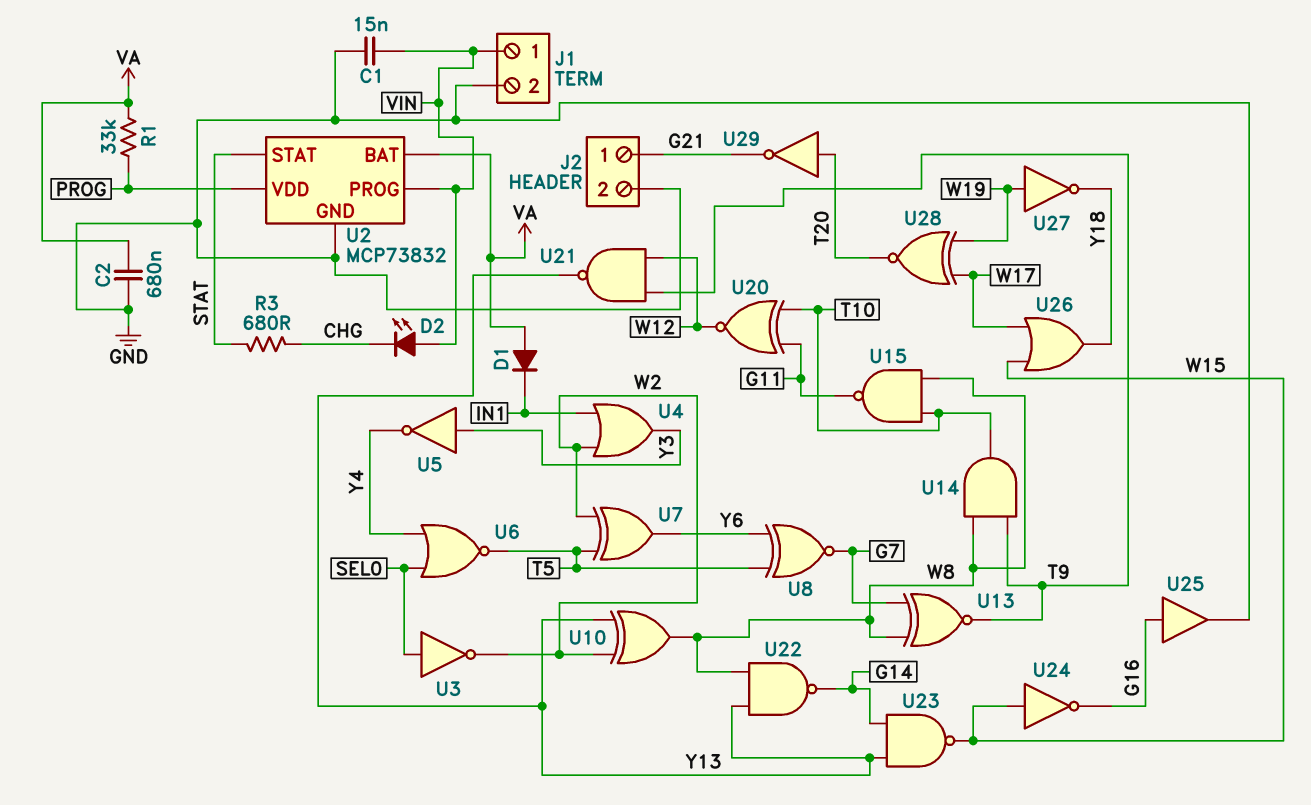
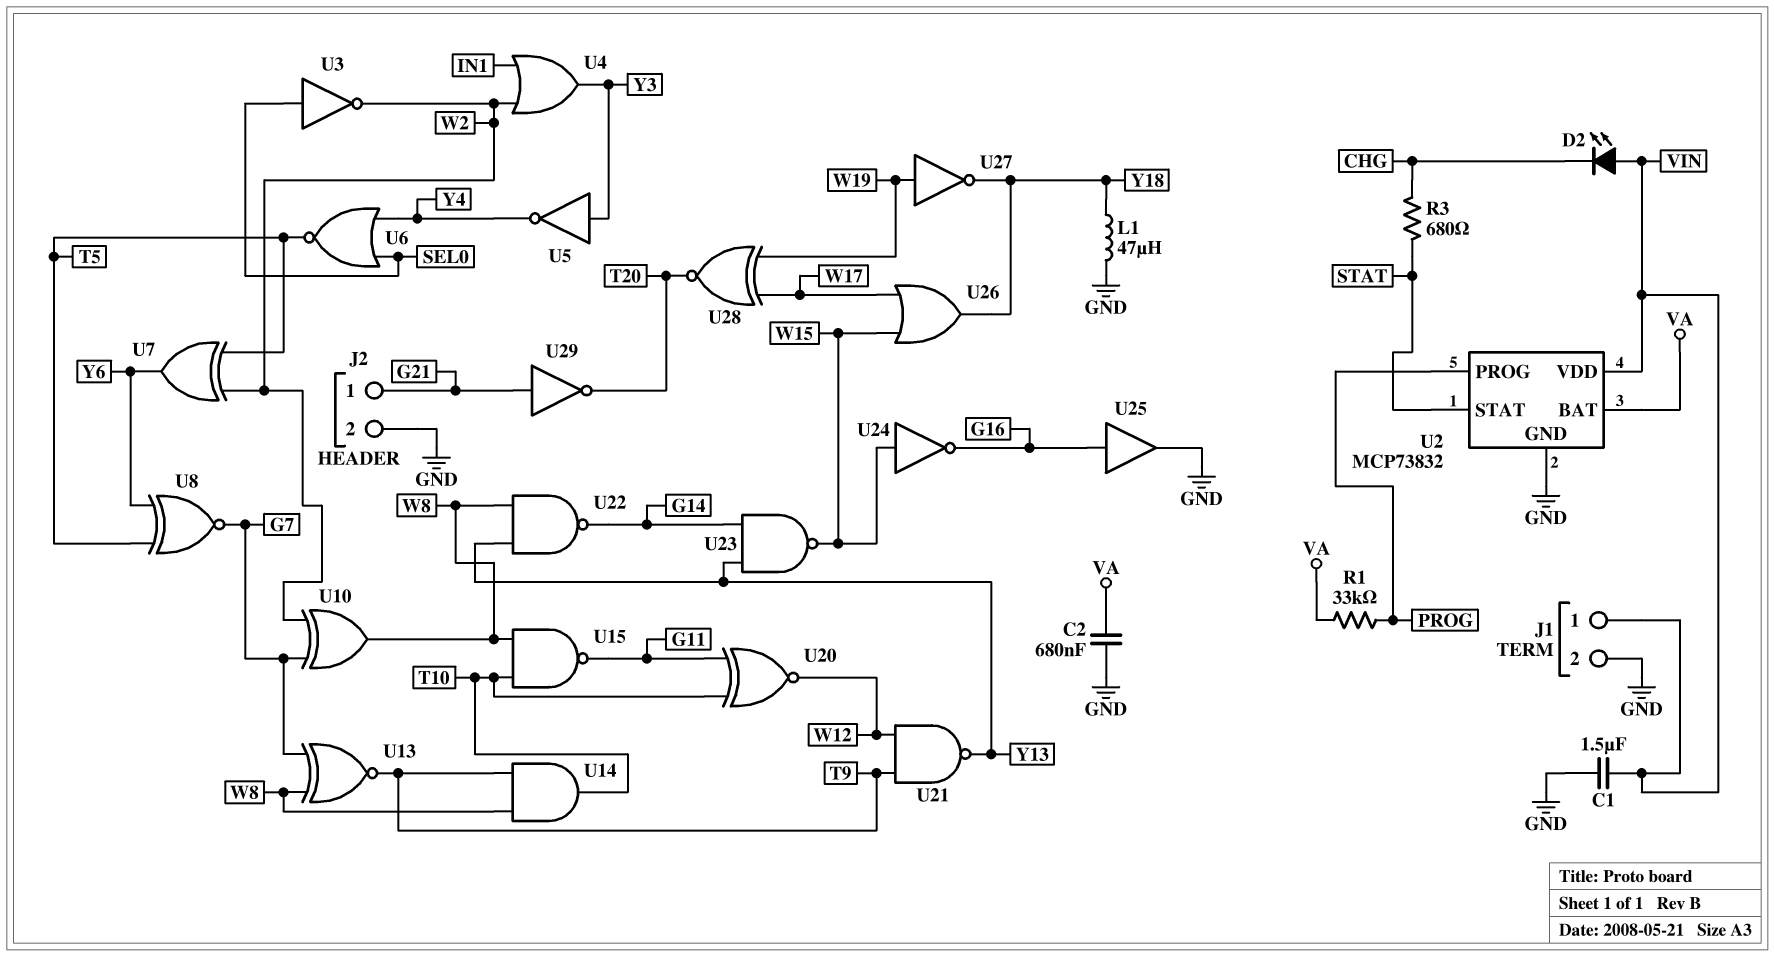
C1: 15nF (GND, VIN) -> 1.5uF (GND, VIN)
D1: diode (A VA, K IN1) -> none
L1: none -> 47uH (GND, Y18)
U2 pin PROG: VIN -> PROG
U2 pin VDD: PROG -> VIN
U10: XOR (in W2, in Y13, out W8) -> XOR (in G7, in W2, out W8)
U29: NOT (in T20, out G21) -> NOT (in G21, out T20)

